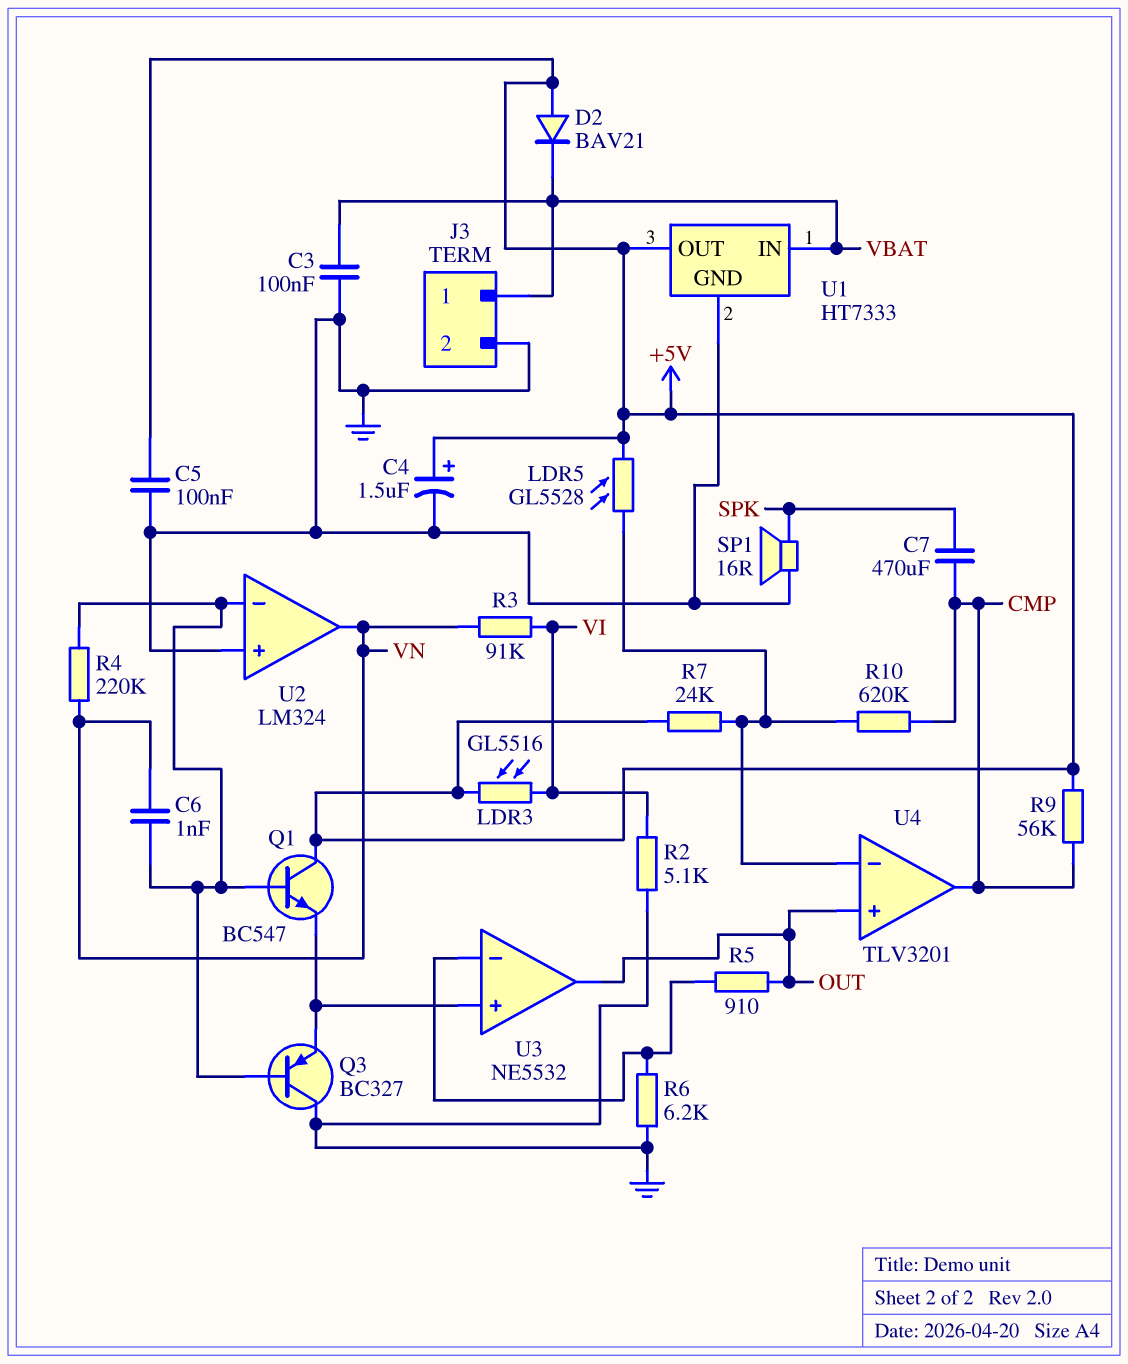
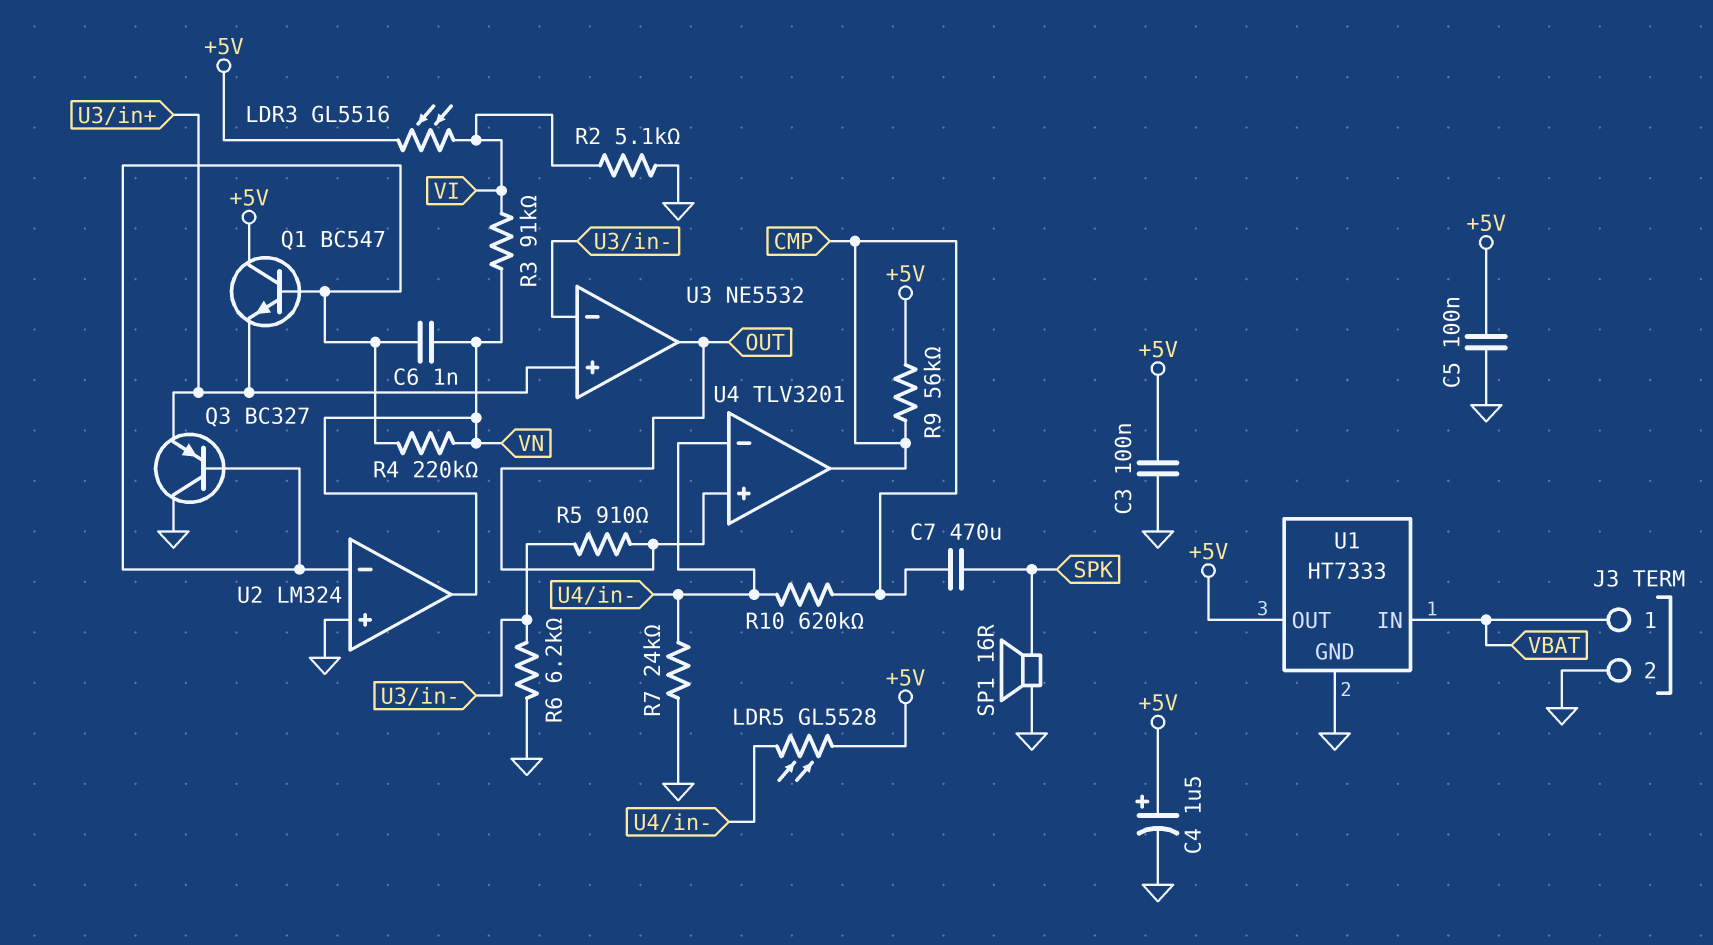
C3: 100nF (GND, VBAT) -> 100nF (+5V, GND)
D2: diode BAV21 (A +5V, K VBAT) -> none
R7: 24k (+5V, U4/in-) -> 24k (GND, U4/in-)

